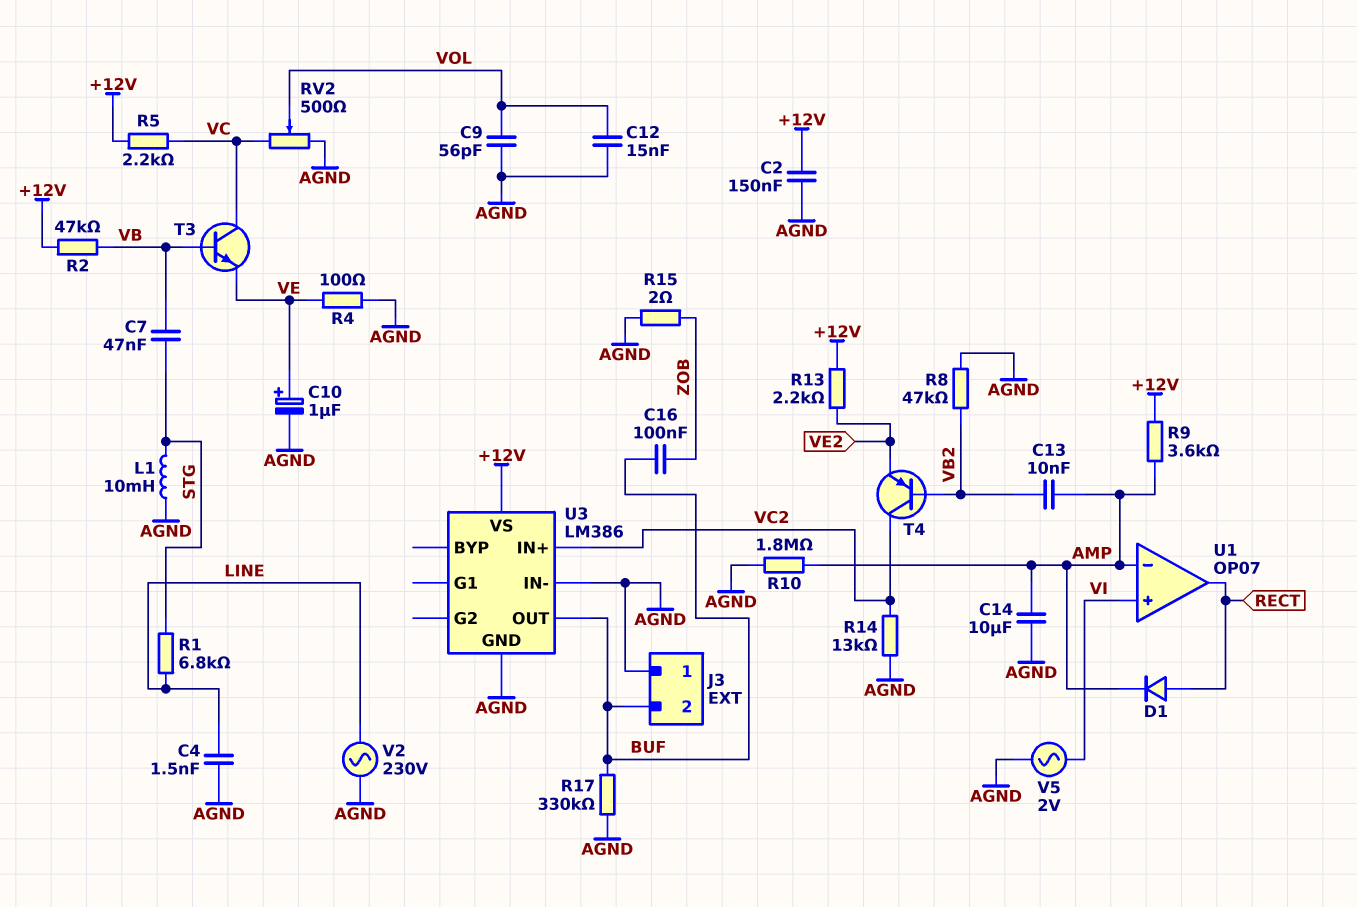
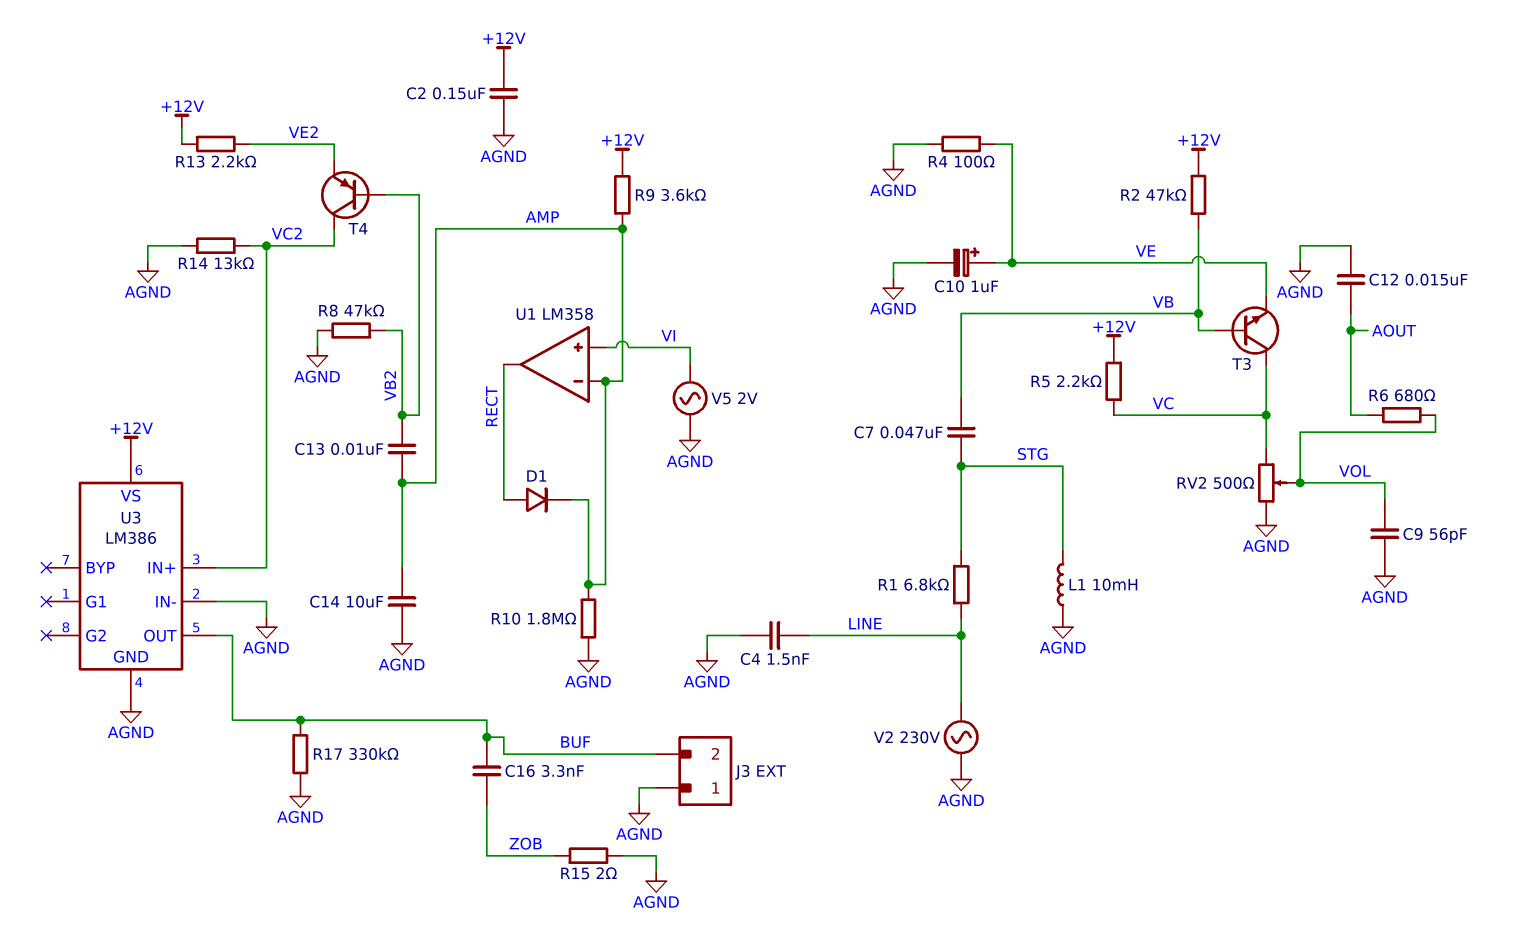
C12: 15nF (AGND, VOL) -> 15nF (AGND, AOUT)
C16: 100nF (BUF, ZOB) -> 3.3nF (BUF, ZOB)
R6: none -> 680 (AOUT, VOL)
U1: OP07 -> LM358

